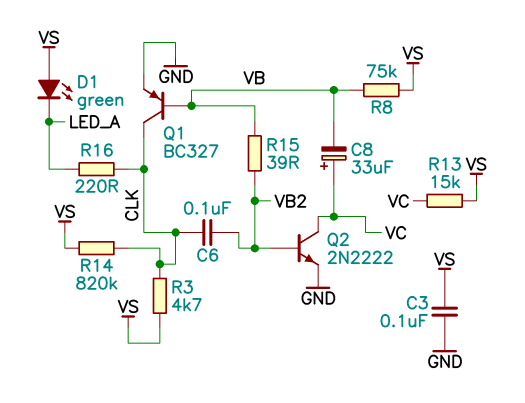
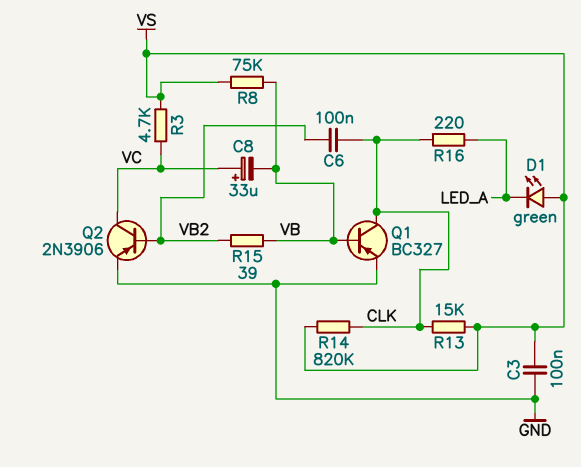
Q2: NPN 2N2222 (B VB2, C VC, E GND) -> PNP 2N3906 (B VB2, C VC, E GND)
R3: 4.7k (CLK, VS) -> 4.7k (VC, VS)
R13: 15k (VC, VS) -> 15k (CLK, VS)

